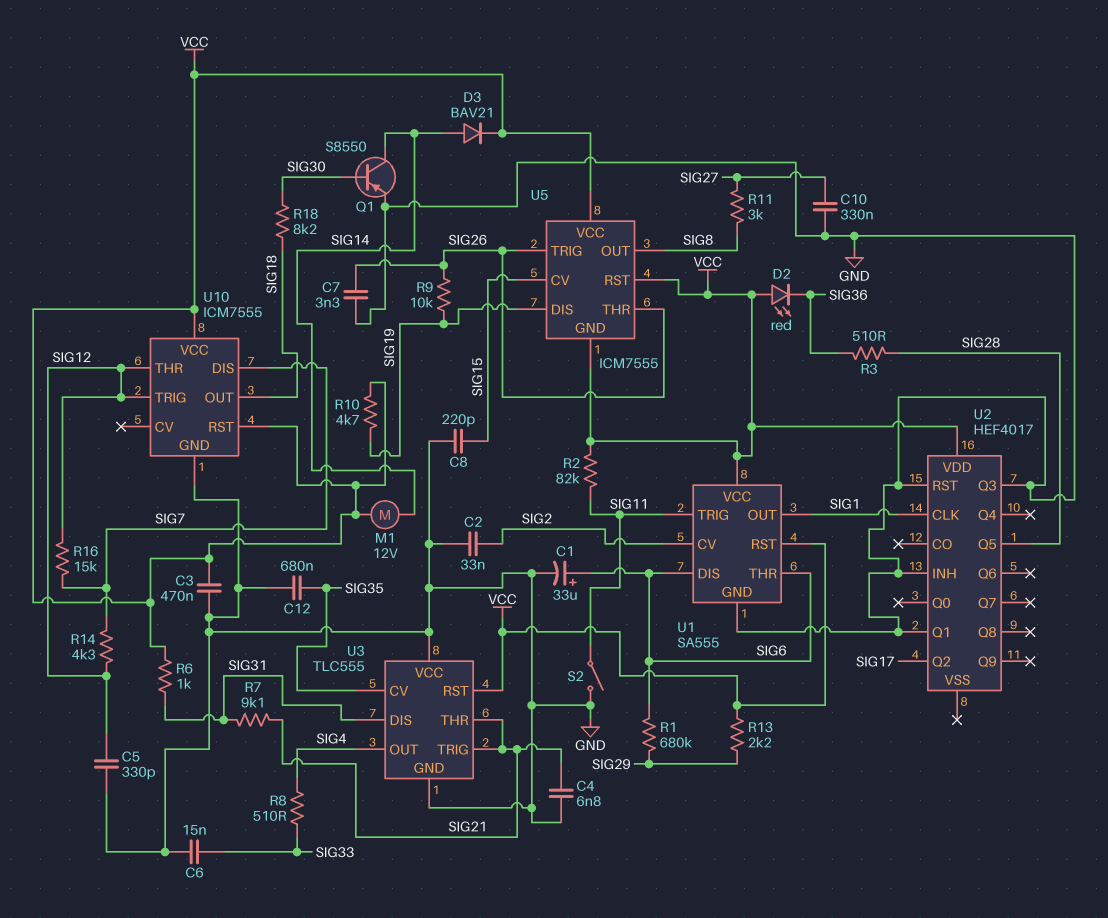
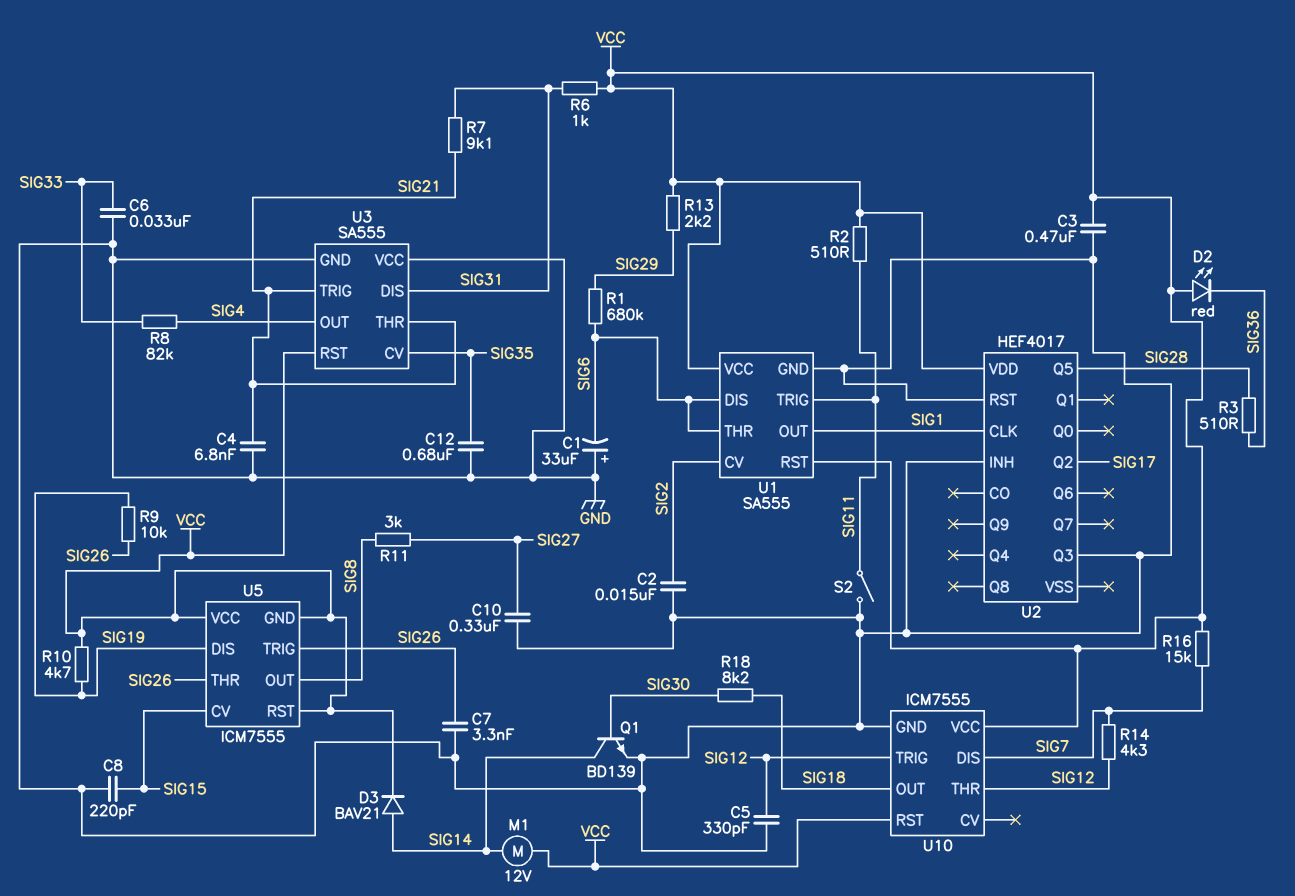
C1: 33uF (plus SIG6, minus GND) -> 33uF (plus GND, minus SIG6)
C2: 33nF (GND, SIG2) -> 15nF (GND, SIG2)
C6: 15nF (GND, SIG33) -> 33nF (GND, SIG33)
Q1: PNP S8550 (B SIG30, C SIG14, E GND) -> NPN BD139 (B SIG30, C SIG14, E GND)
R2: 82k (SIG11, VCC) -> 510 (SIG11, VCC)
R8: 510 (SIG4, SIG33) -> 82k (SIG4, SIG33)
R16: 15k (SIG7, SIG12) -> 15k (SIG7, VCC)
U2 pin Q1: GND -> none
U3: TLC555 -> SA555

